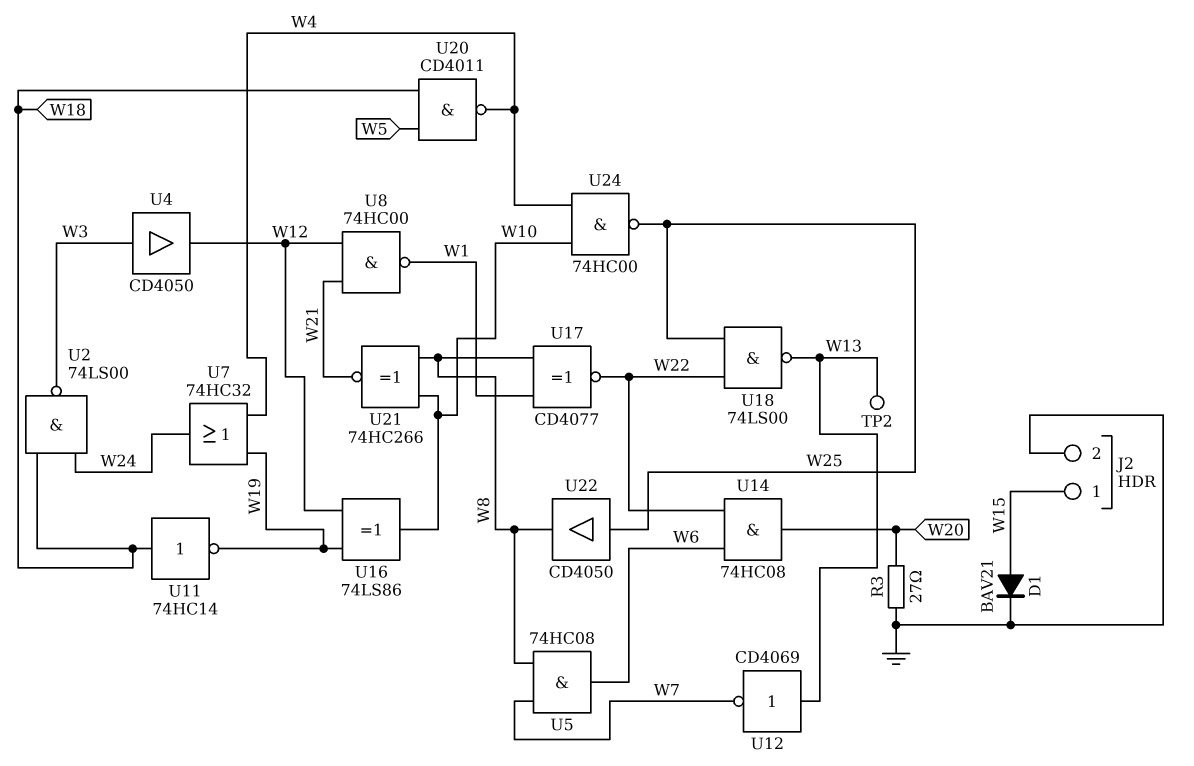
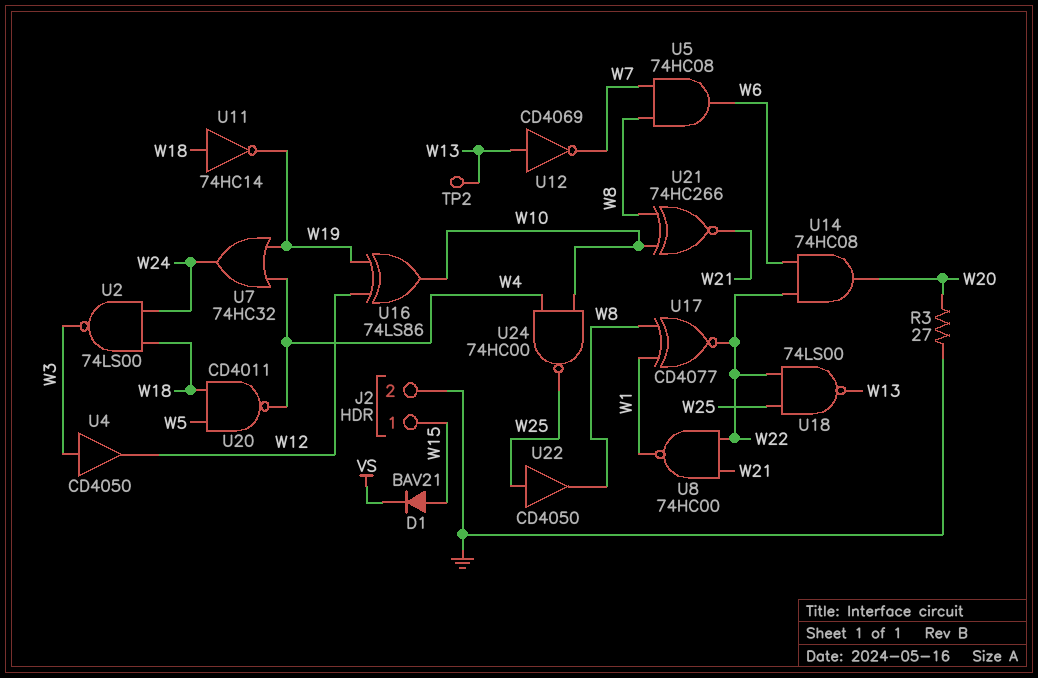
D1: diode BAV21 (A W15, K GND) -> diode BAV21 (A W15, K VS)
U8: NAND 74HC00 (in W12, in W21, out W1) -> NAND 74HC00 (in W21, in W22, out W1)

